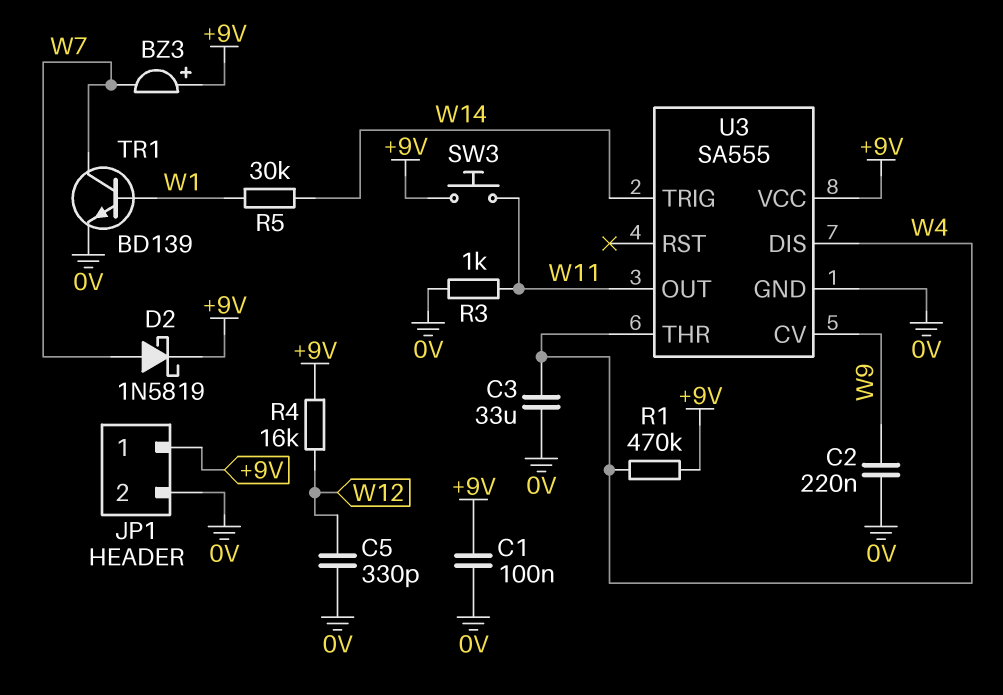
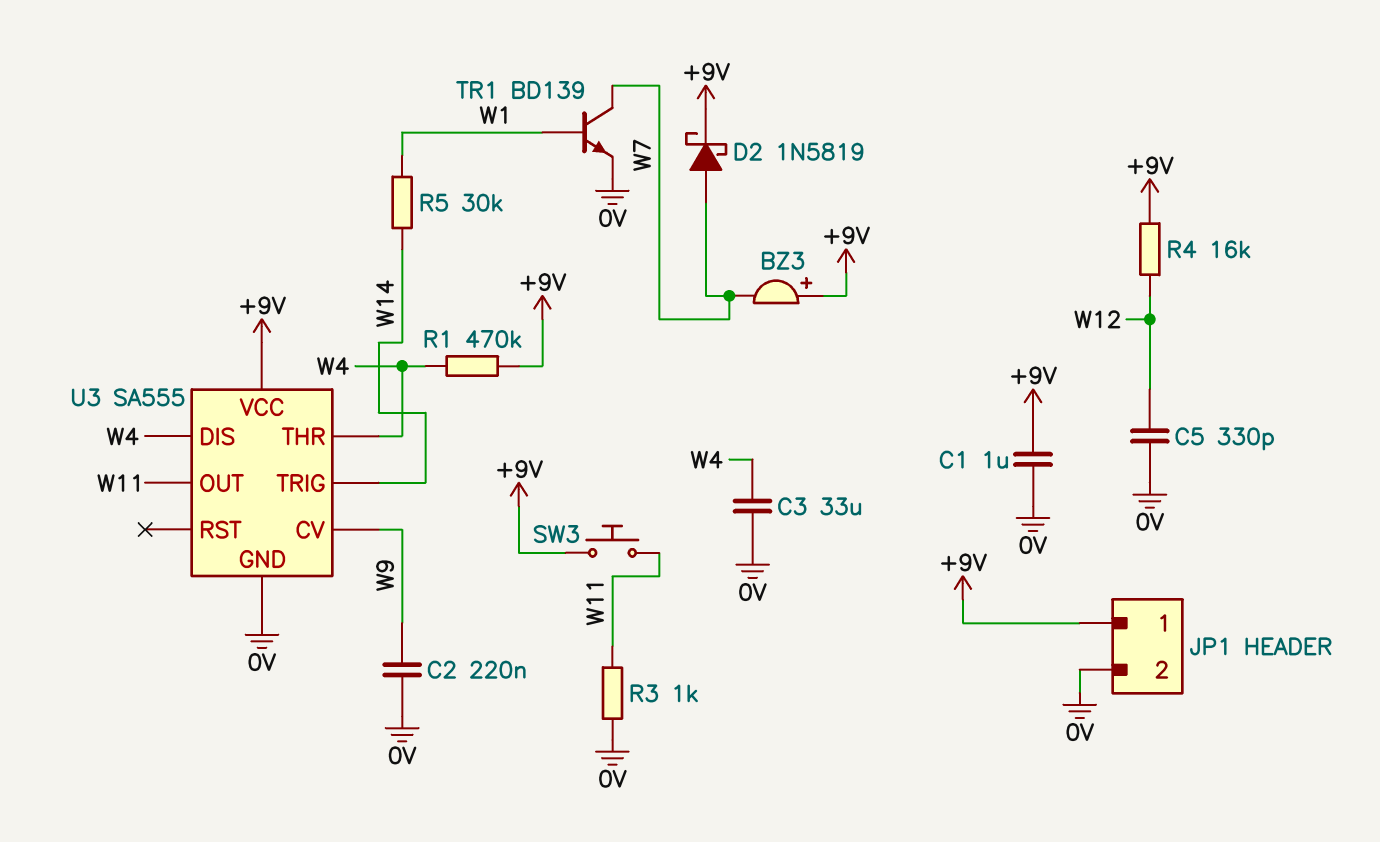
C1: 100nF (+9V, 0V) -> 1uF (+9V, 0V)

